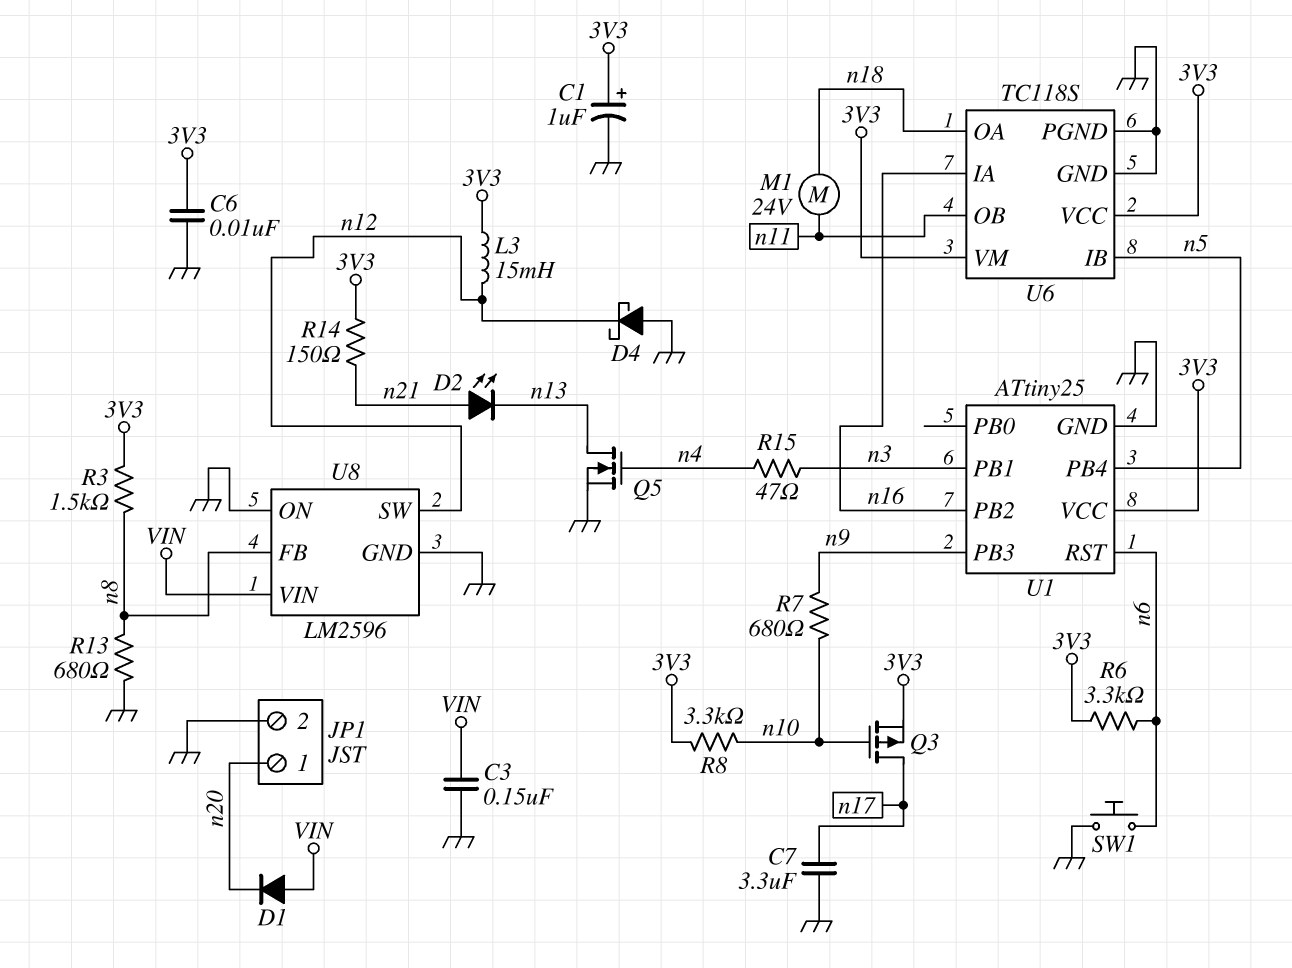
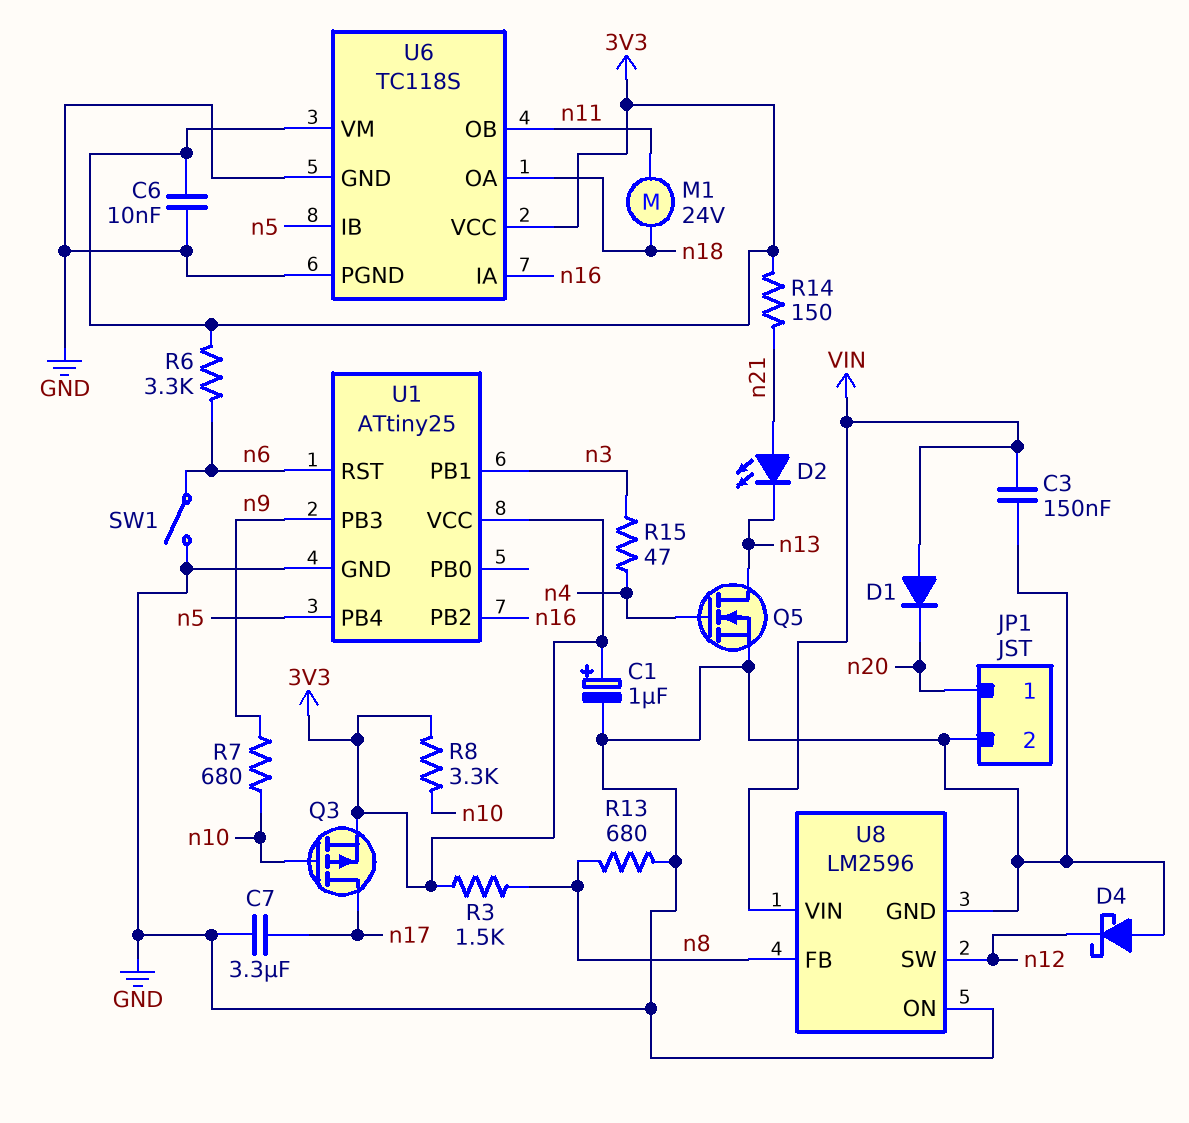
L3: 15mH (3V3, n12) -> none
SW1: button (GND, n6) -> switch (GND, n6)

